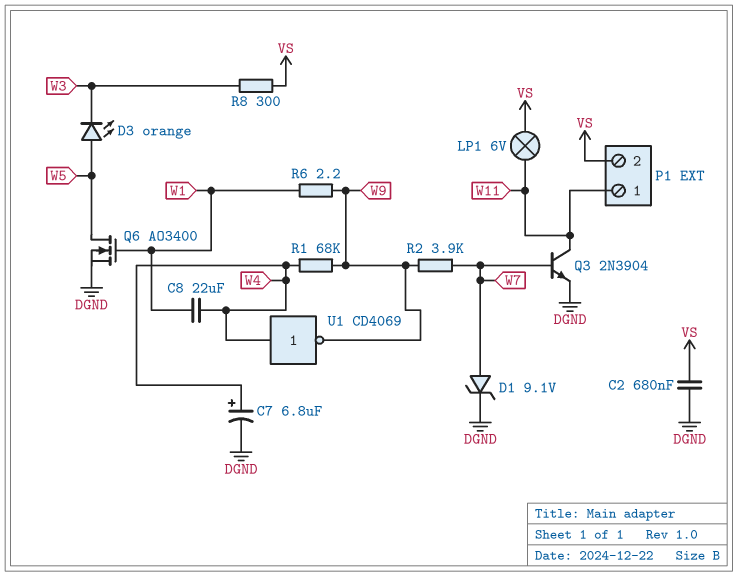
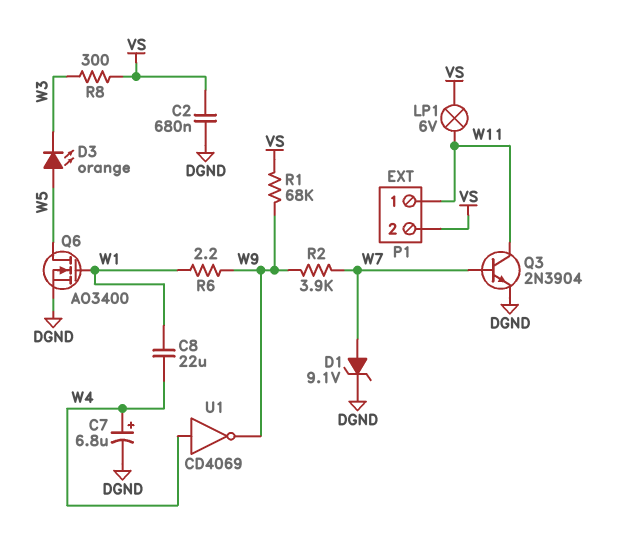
R1: 68k (W4, W9) -> 68k (VS, W9)

